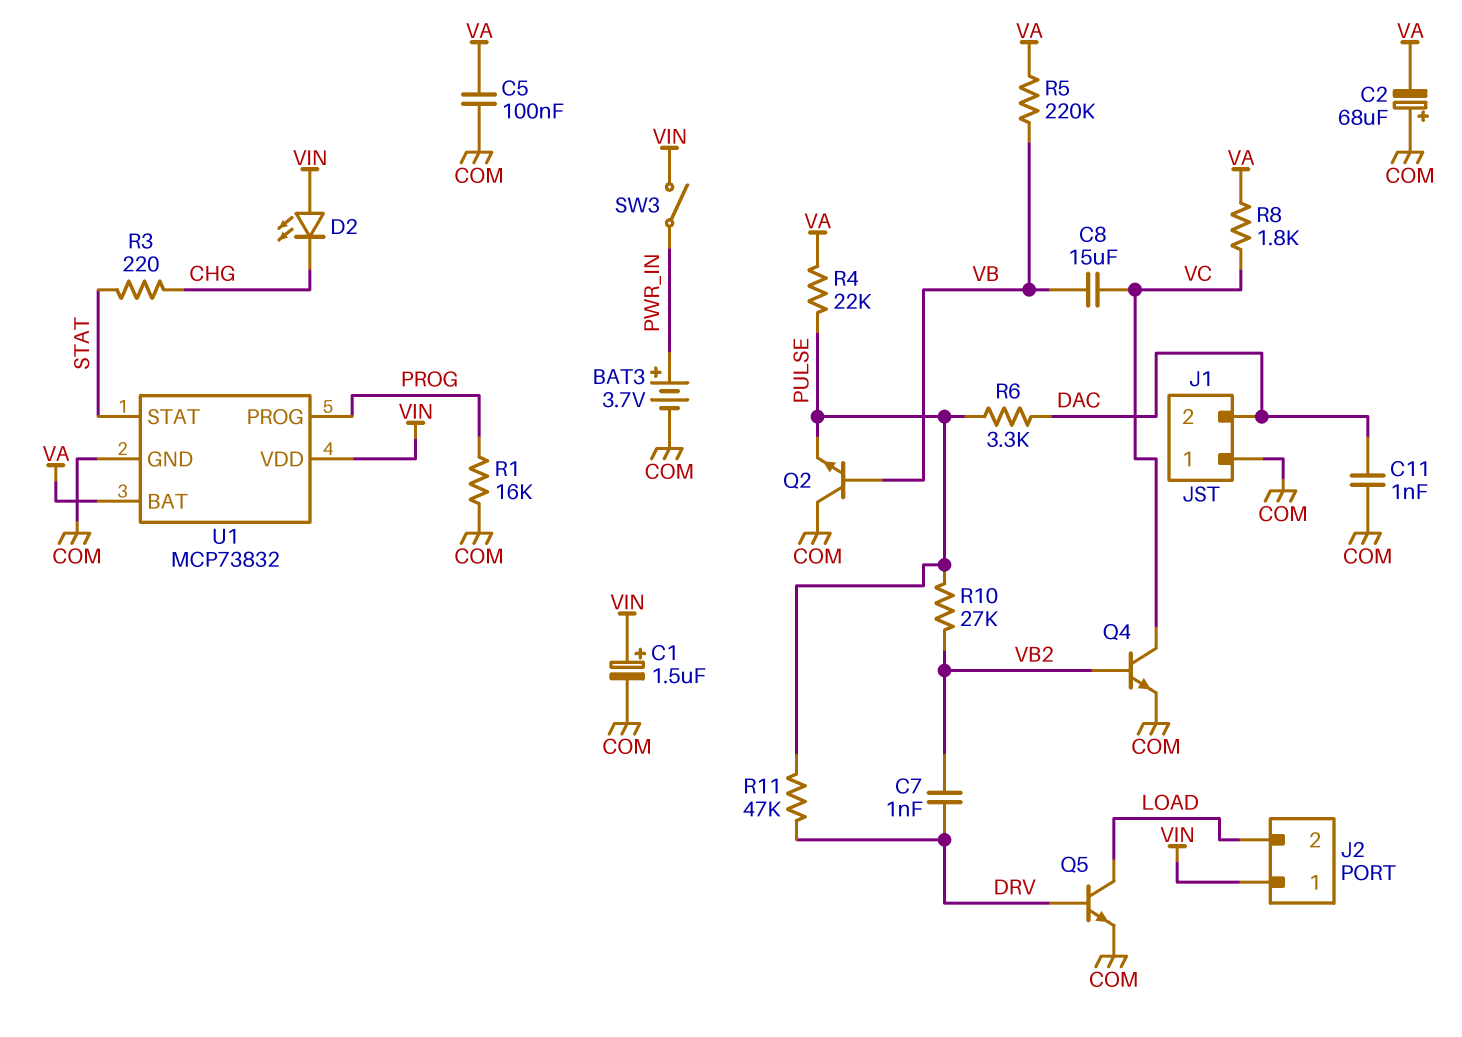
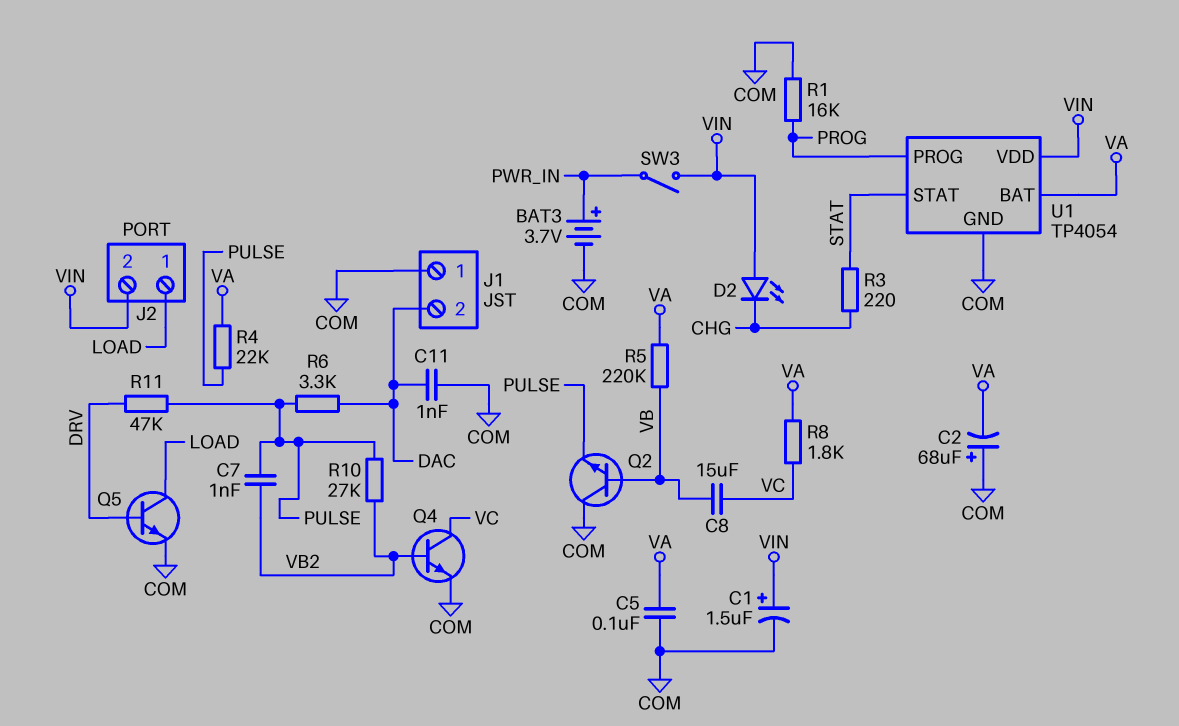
C7: 1nF (DRV, VB2) -> 1nF (PULSE, VB2)
J2 pin 1: VIN -> LOAD
J2 pin 2: LOAD -> VIN
U1: MCP73832 -> TP4054

